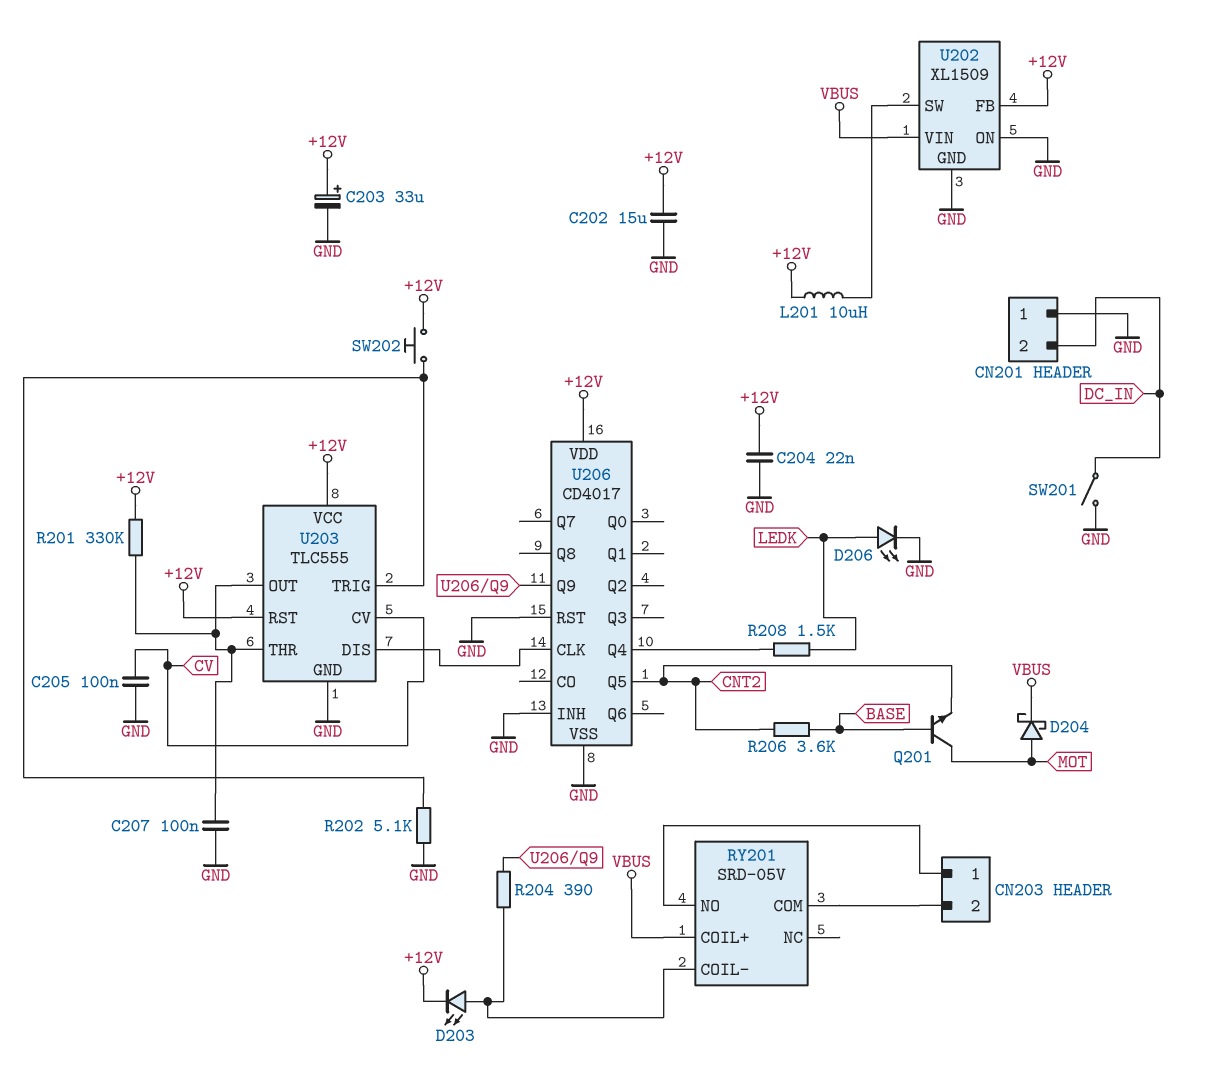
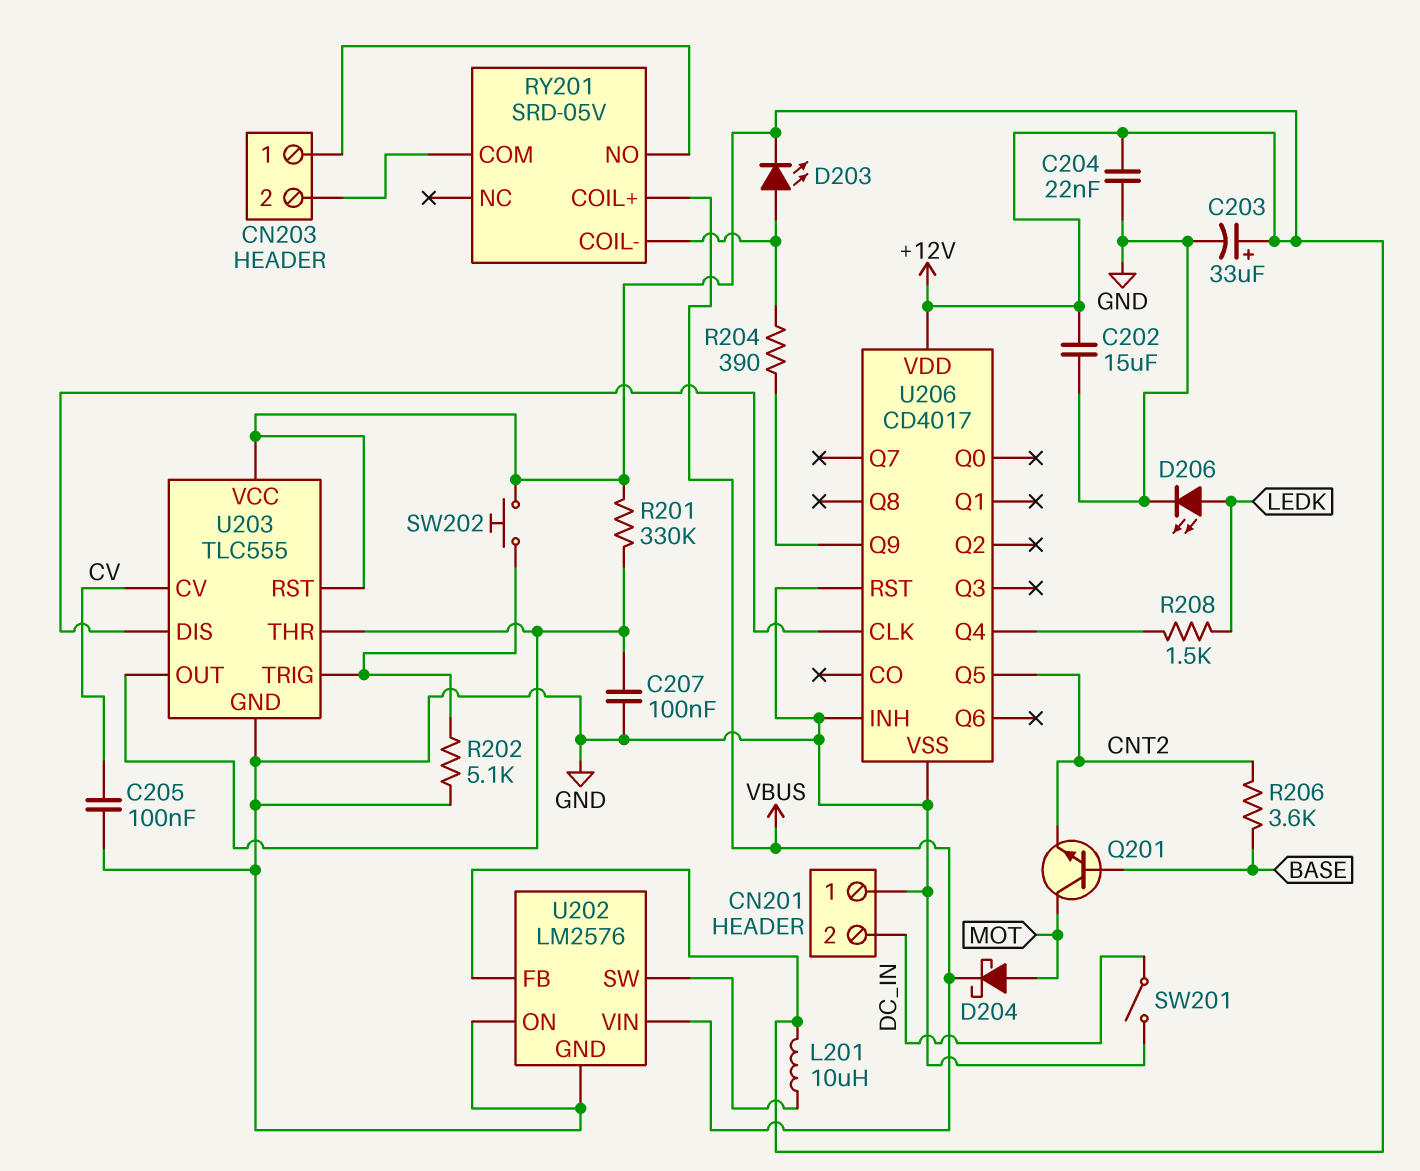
U202: XL1509 -> LM2576

